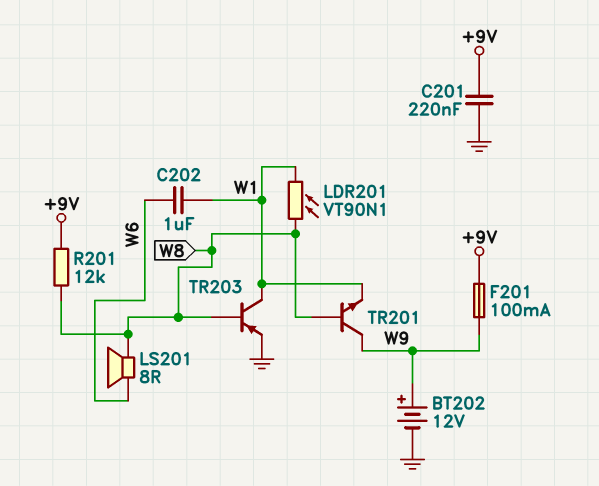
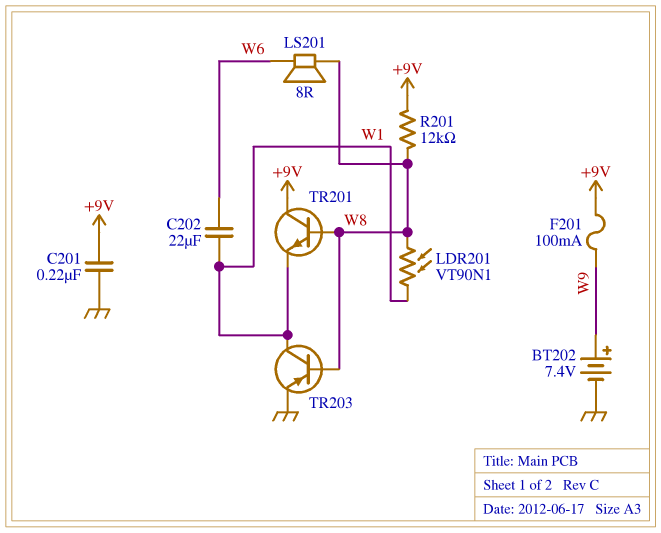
BT202: 12V (plus W9, minus GND) -> 7.4V (plus W9, minus GND)
C202: 1uF (W1, W6) -> 22uF (W1, W6)
TR201: NPN (B W8, C W9, E W1) -> NPN (B W8, C +9V, E W1)

